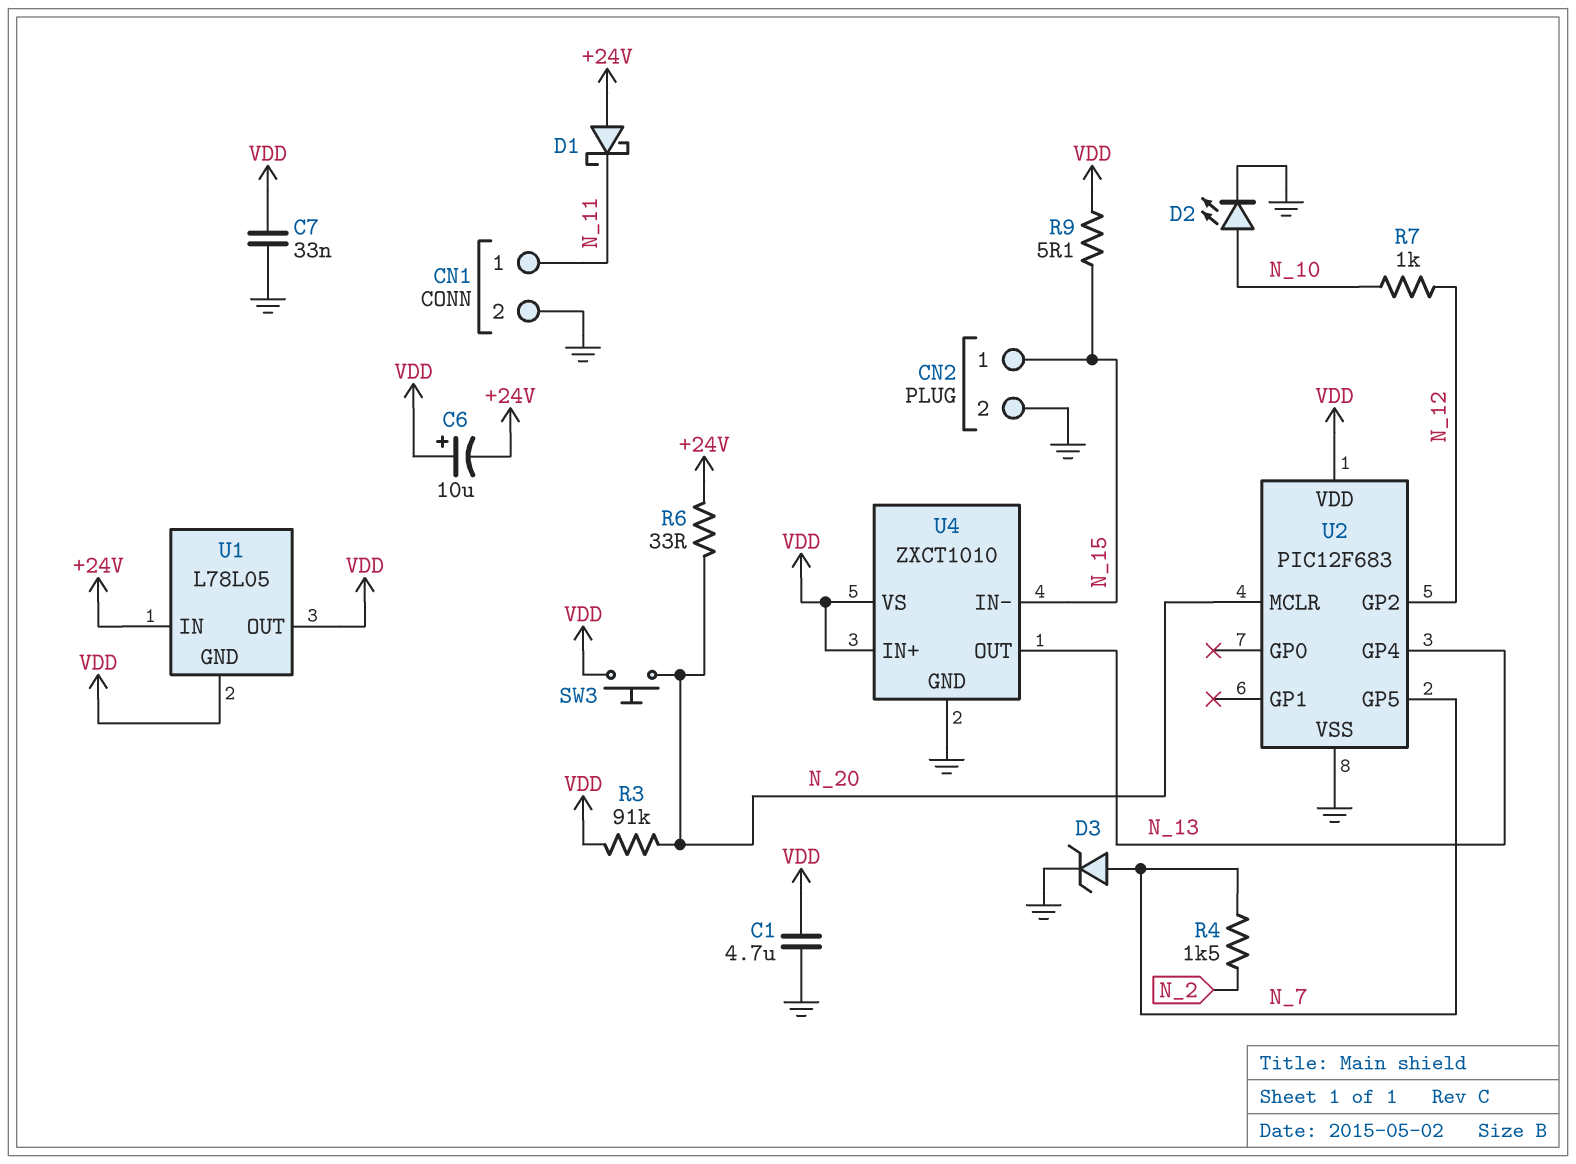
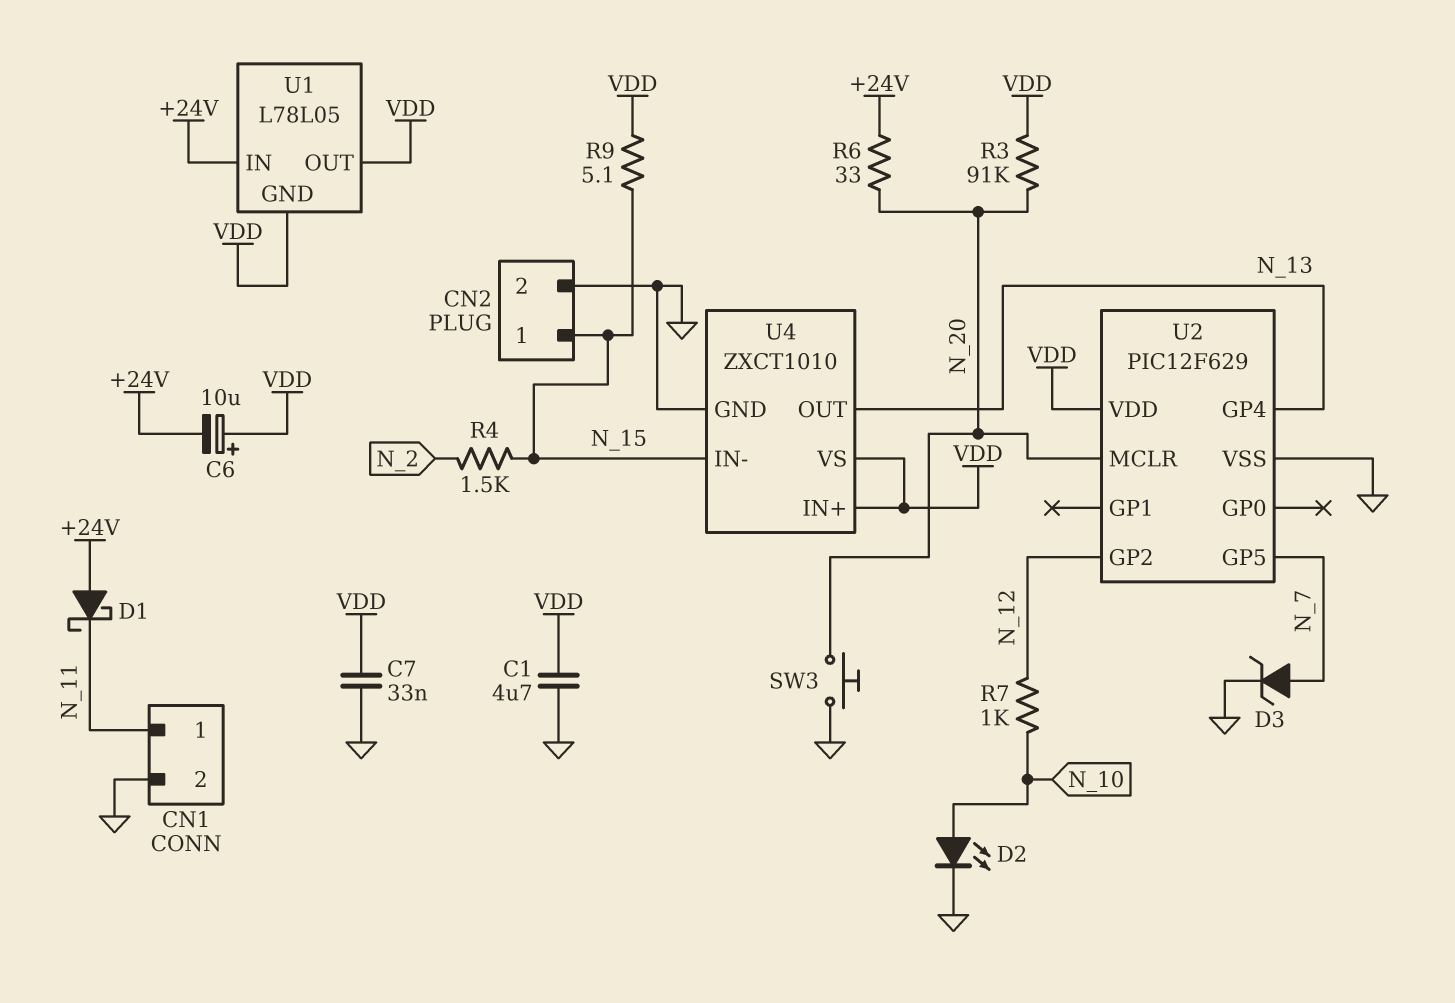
R4: 1.5k (N_2, N_7) -> 1.5k (N_2, N_15)
SW3: button (N_20, VDD) -> button (GND, N_20)
U2: PIC12F683 -> PIC12F629

